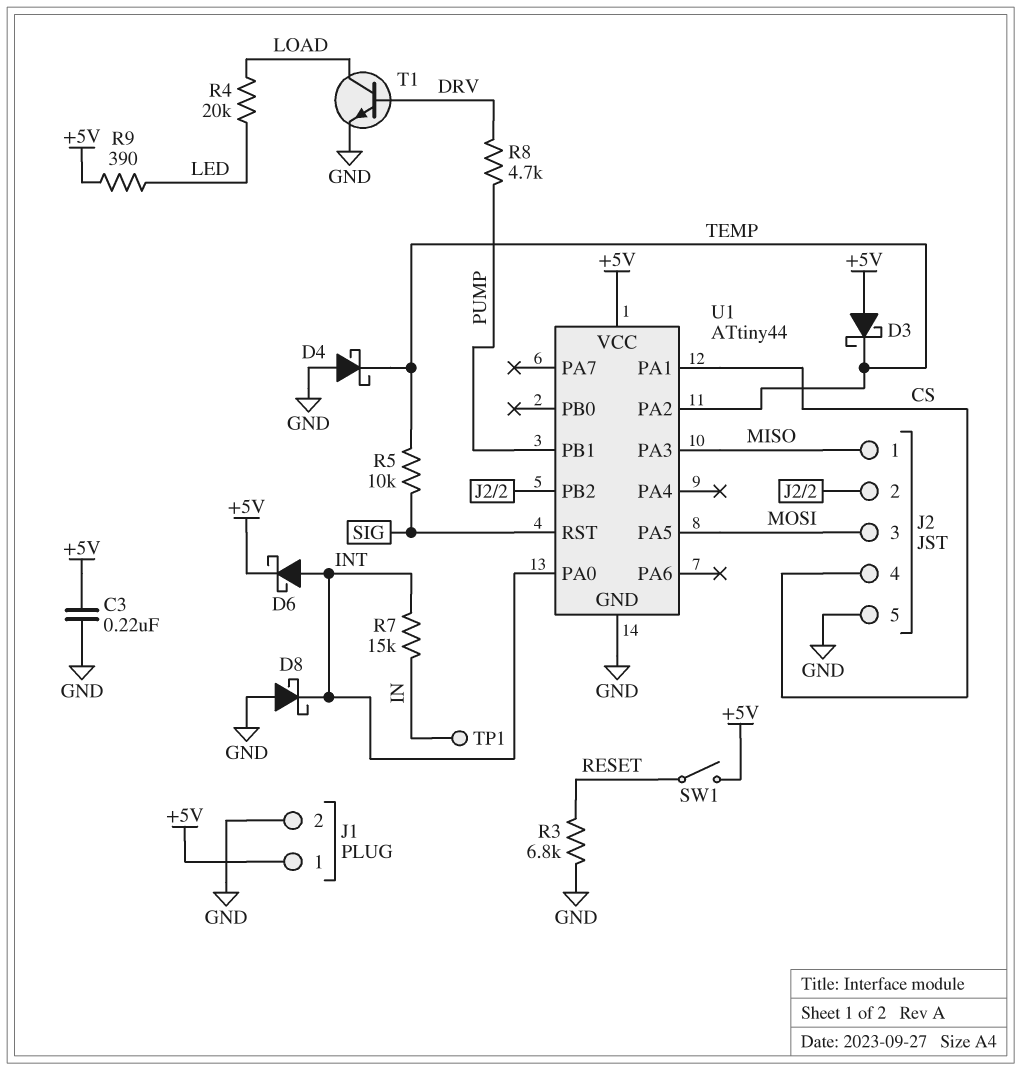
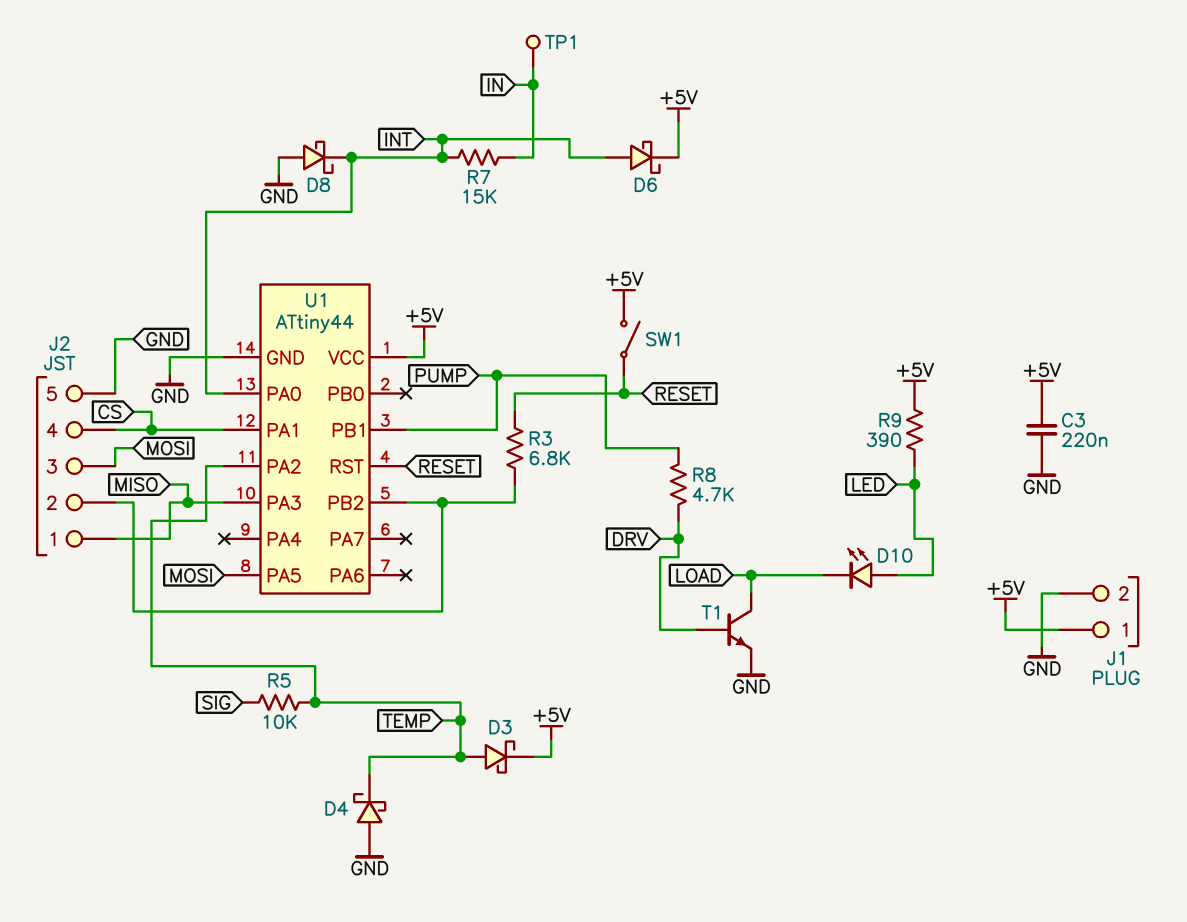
D3: schottky (A +5V, K TEMP) -> schottky (A TEMP, K +5V)
D10: none -> LED (A LED, K LOAD)
R3: 6.8k (GND, RESET) -> 6.8k (J2/2, RESET)
R4: 20k (LED, LOAD) -> none
U1 pin RST: SIG -> RESET

